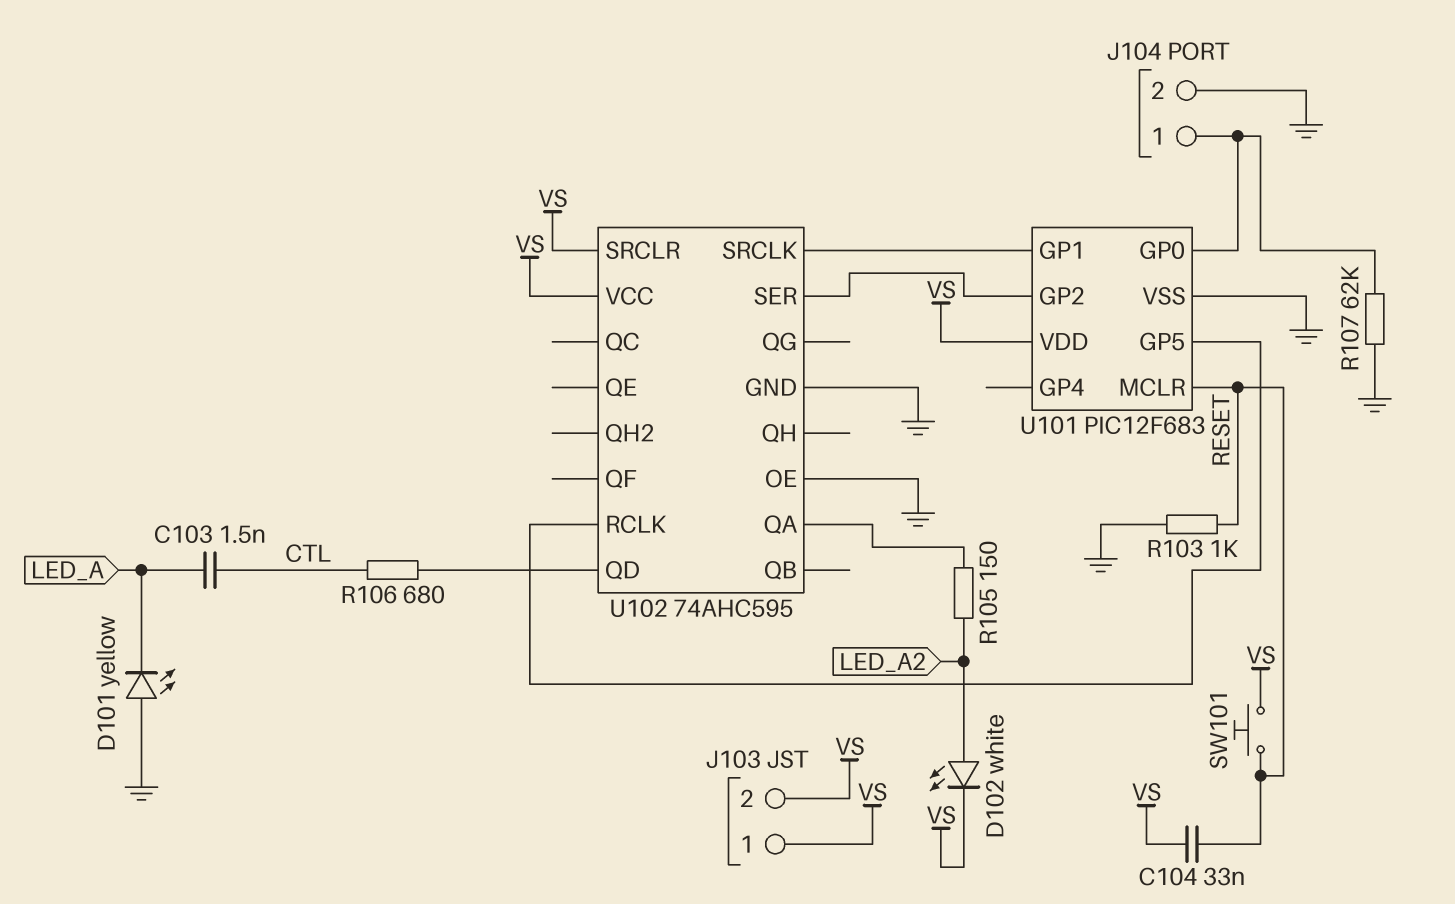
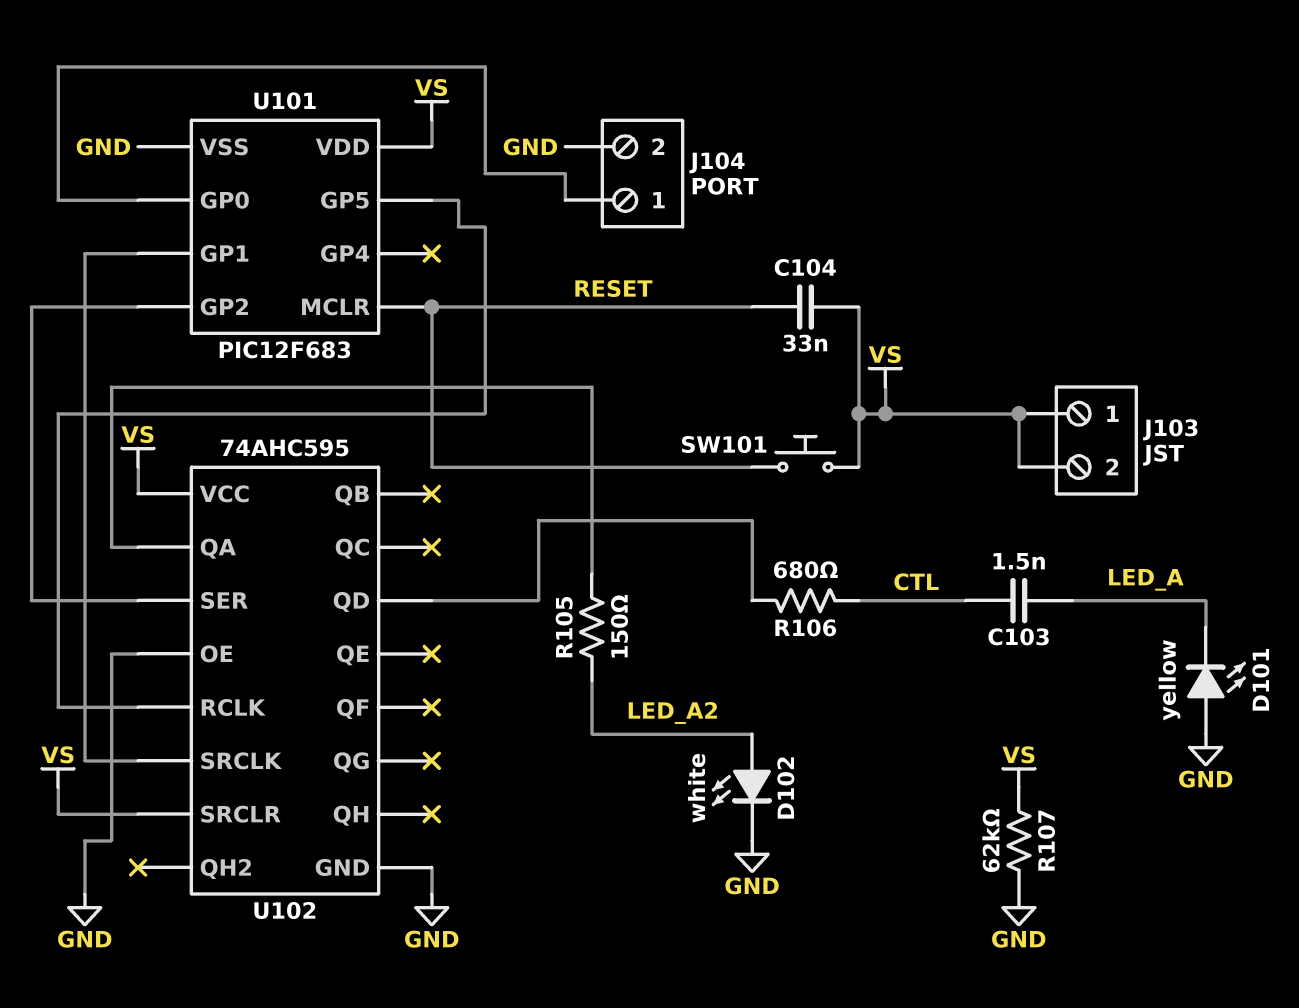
D102: LED white (A LED_A2, K VS) -> LED white (A LED_A2, K GND)
R103: 1k (GND, RESET) -> none
R107: 62k (GND, J104/1) -> 62k (GND, VS)

